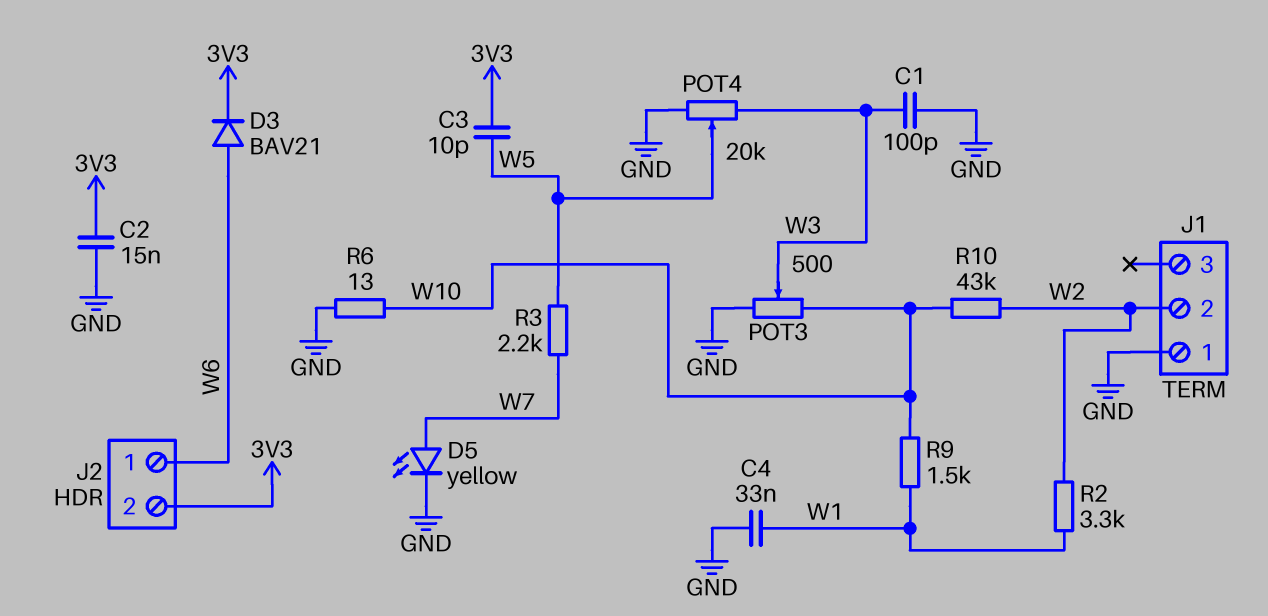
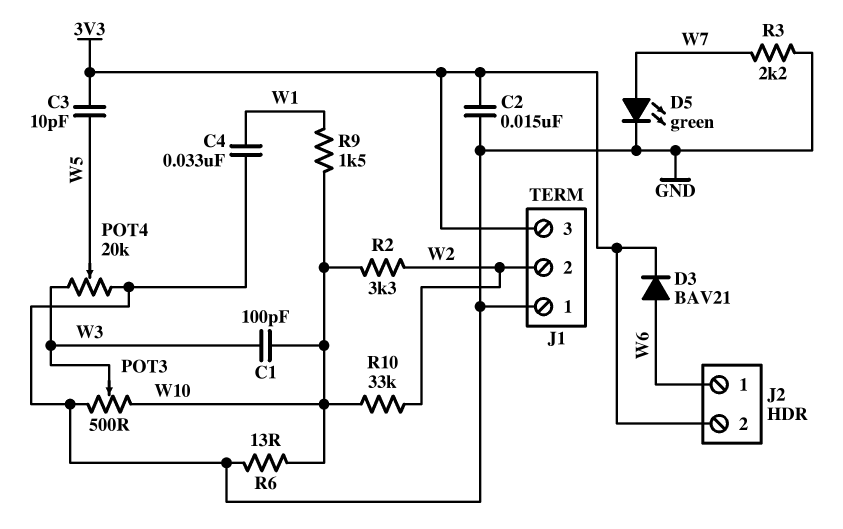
C1: 100pF (GND, W3) -> 100pF (W3, W10)
D5: LED yellow (A W7, K GND) -> LED green (A W7, K GND)
J1 pin 3: none -> 3V3
R2: 3.3k (W1, W2) -> 3.3k (W2, W10)
R3: 2.2k (W5, W7) -> 2.2k (GND, W7)
R10: 43k (W2, W10) -> 33k (W2, W10)

